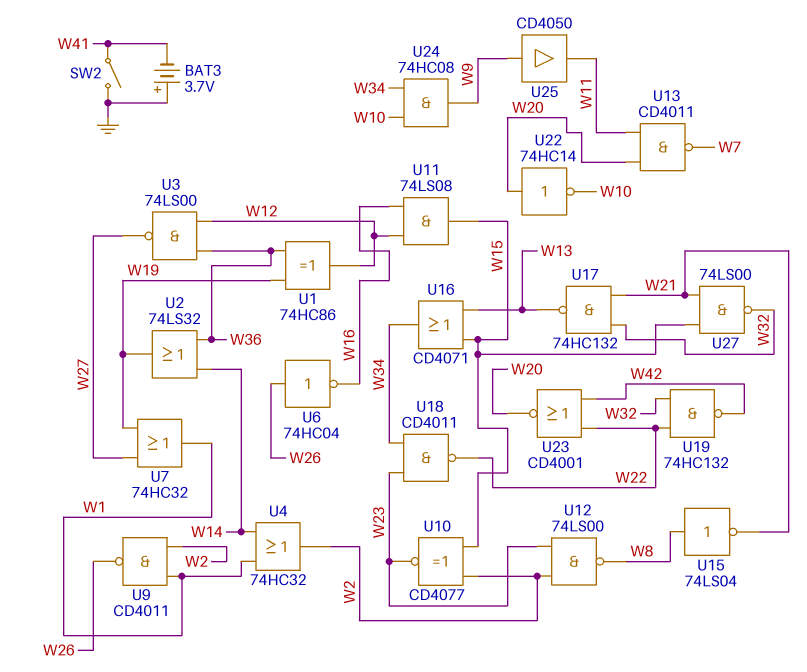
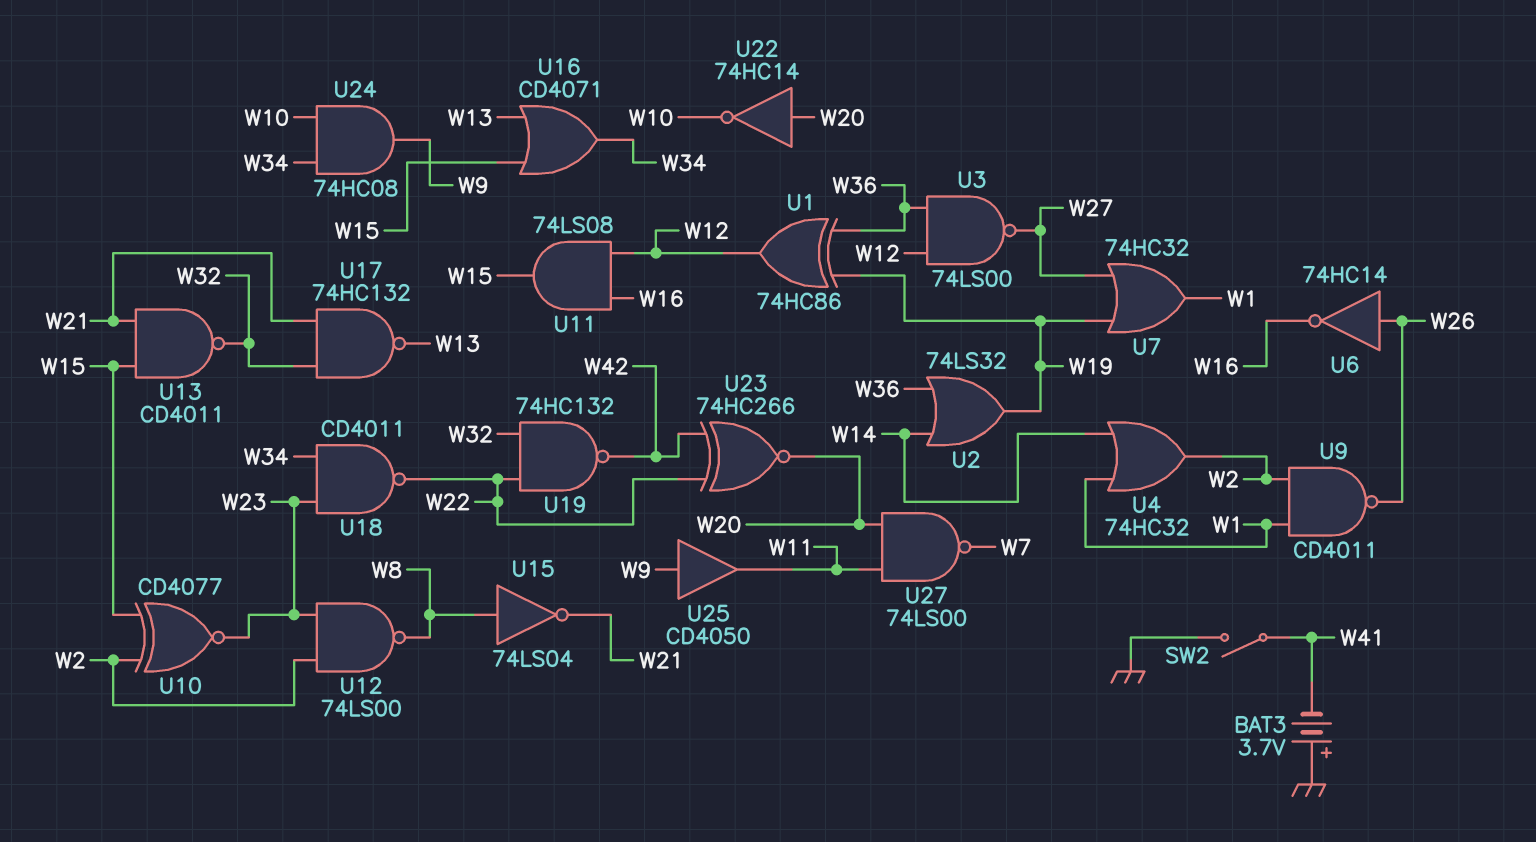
U6: NOT 74HC04 (in W26, out W16) -> NOT 74HC14 (in W26, out W16)
U13: NAND CD4011 (in W11, in W20, out W7) -> NAND CD4011 (in W15, in W21, out W32)
U23: NOR CD4001 (in W22, in W42, out W20) -> XNOR 74HC266 (in W22, in W42, out W20)
U27: NAND 74LS00 (in W15, in W21, out W32) -> NAND 74LS00 (in W11, in W20, out W7)

